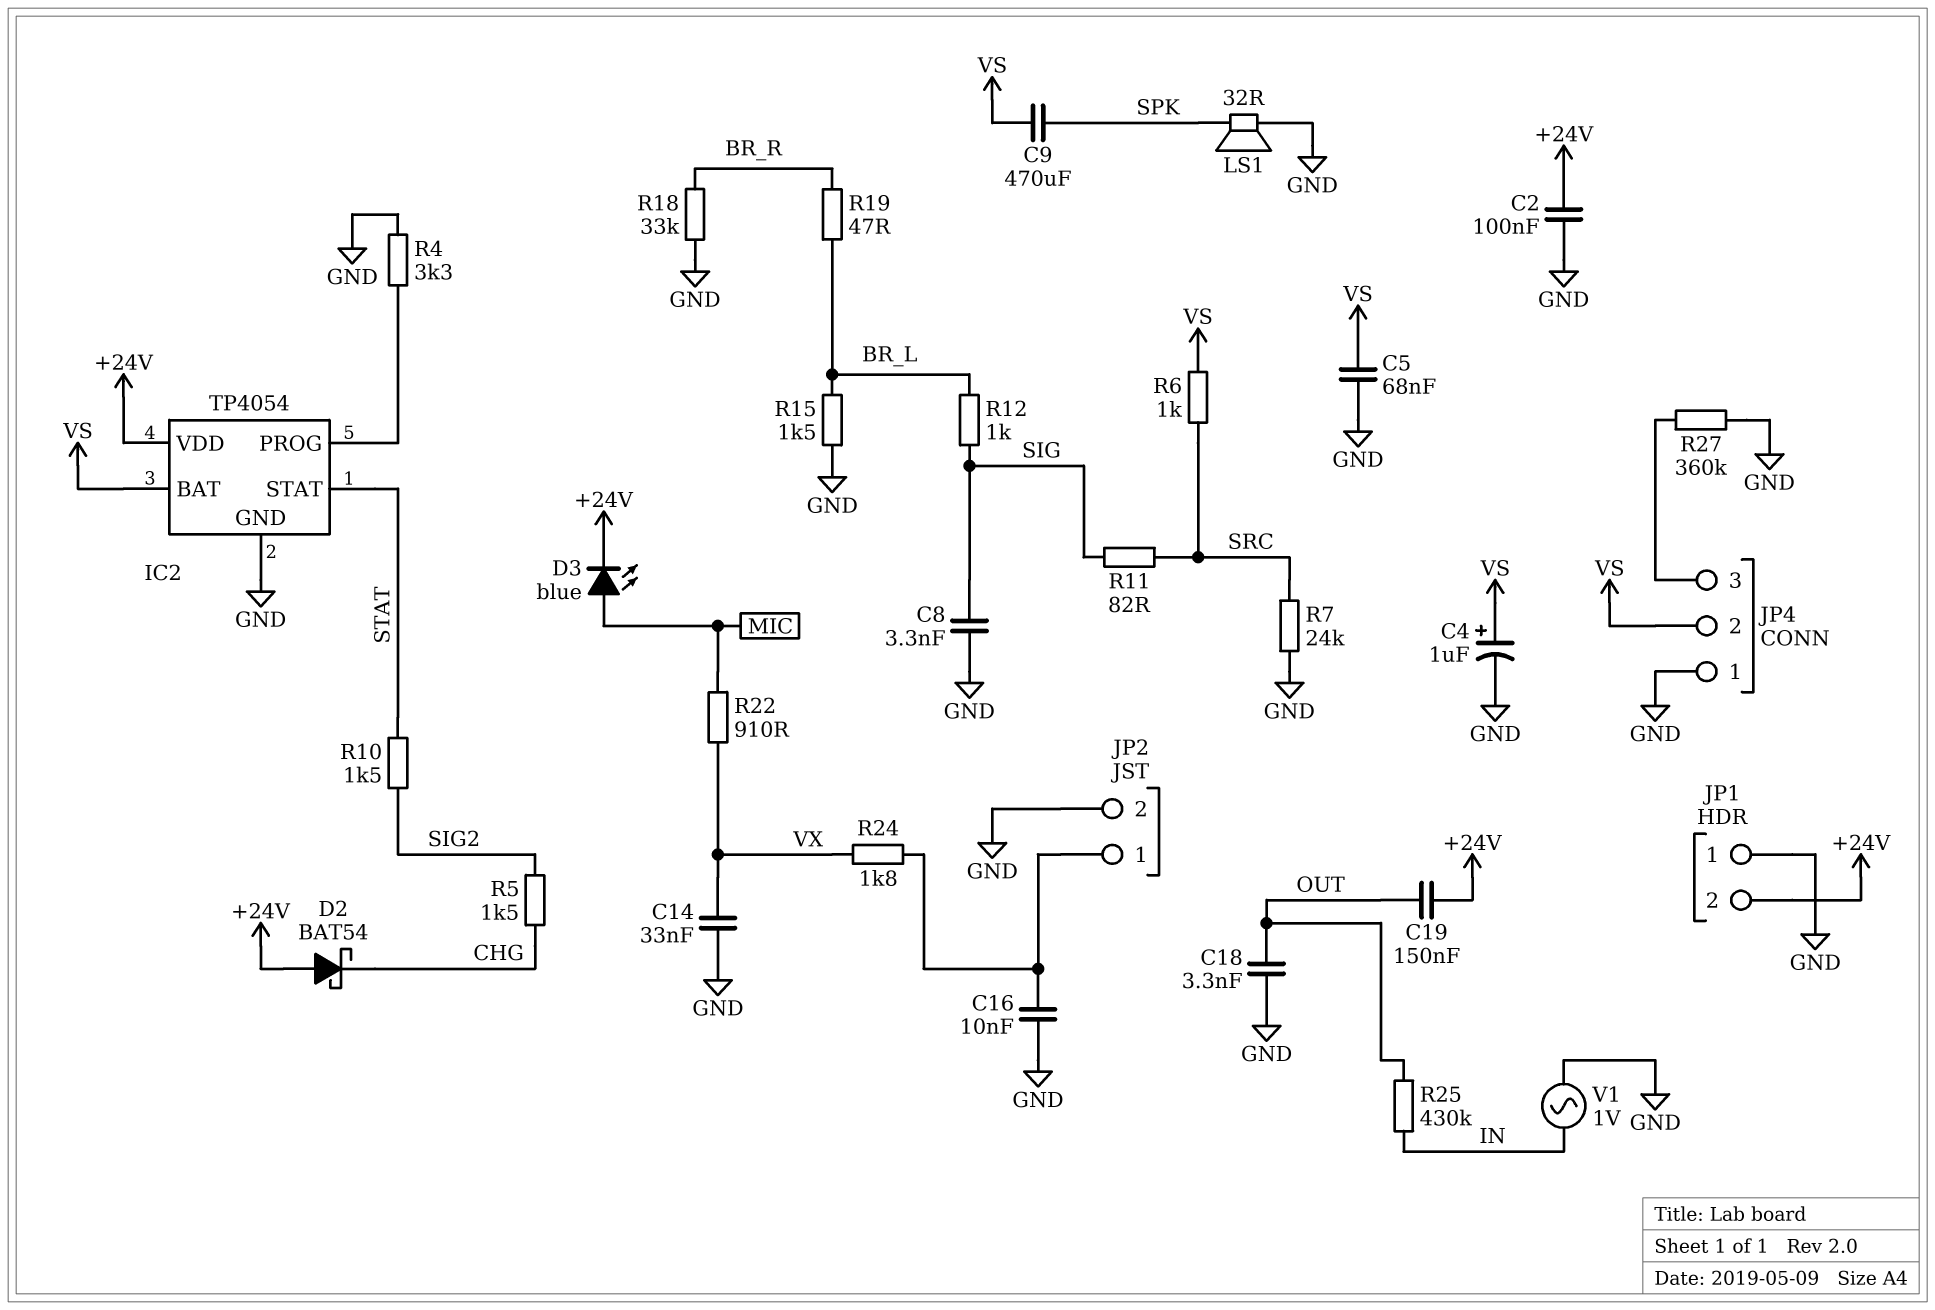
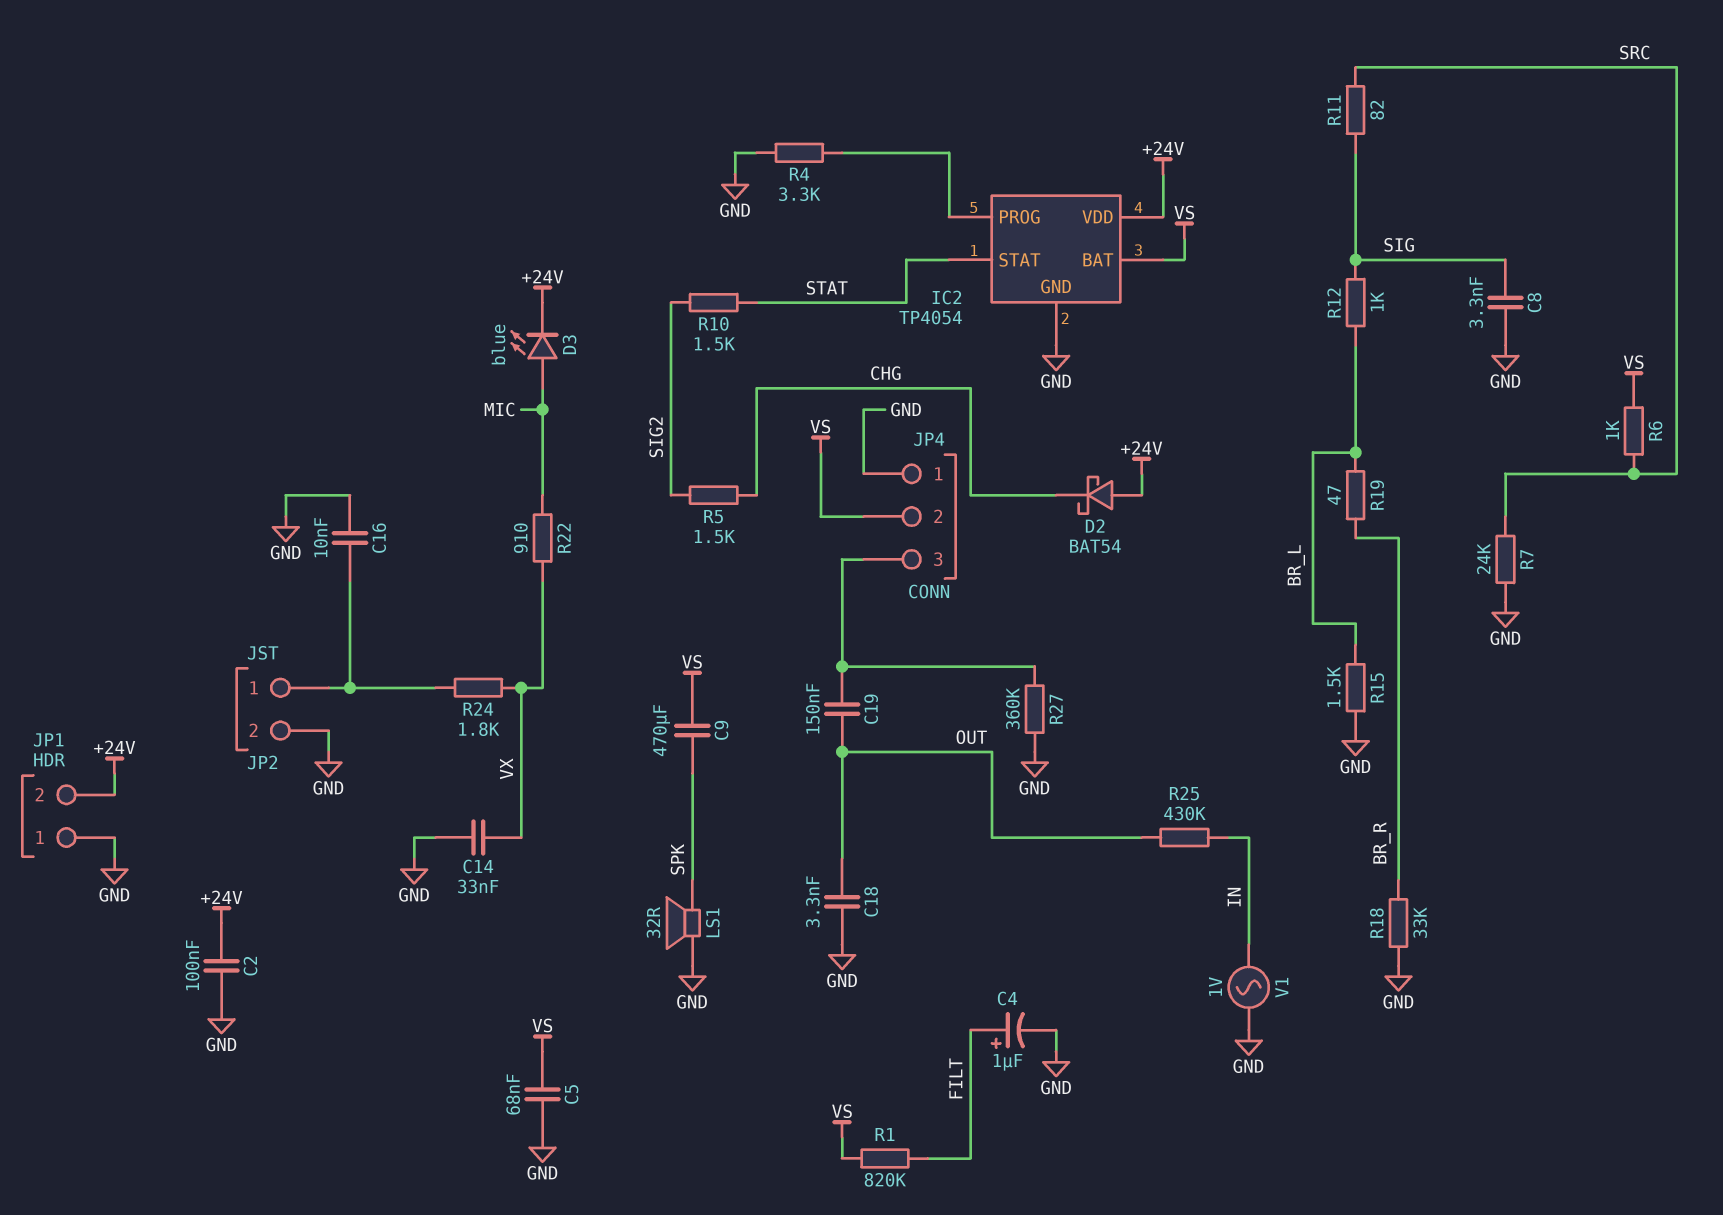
C4: 1uF (plus VS, minus GND) -> 1uF (plus FILT, minus GND)
C19: 150nF (+24V, OUT) -> 150nF (JP4/3, OUT)
R1: none -> 820k (FILT, VS)

